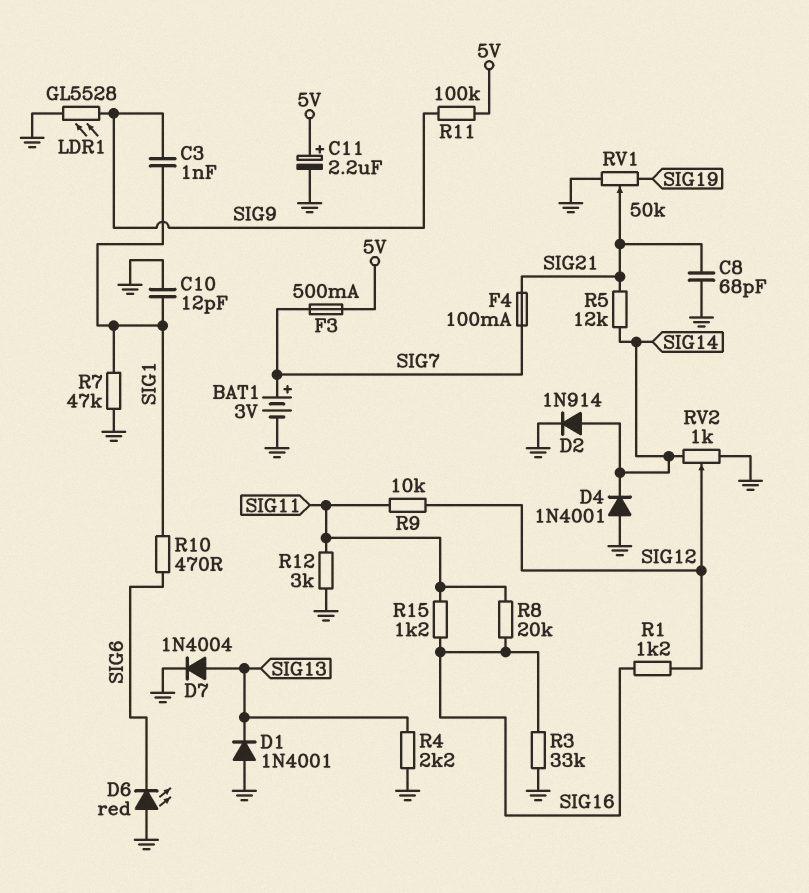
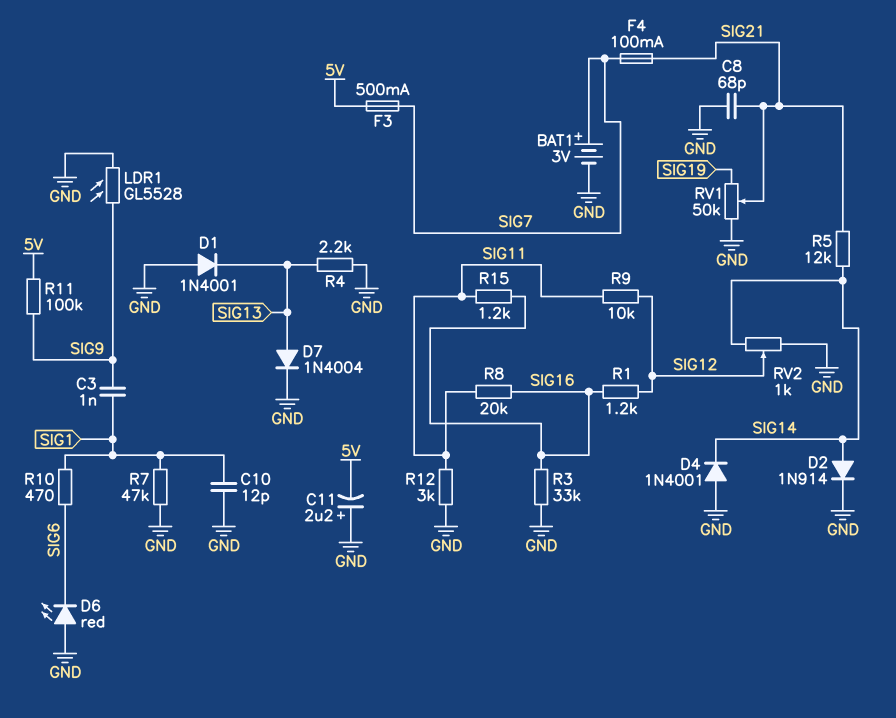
C11: 2.2uF (plus 5V, minus GND) -> 2.2uF (plus GND, minus 5V)

